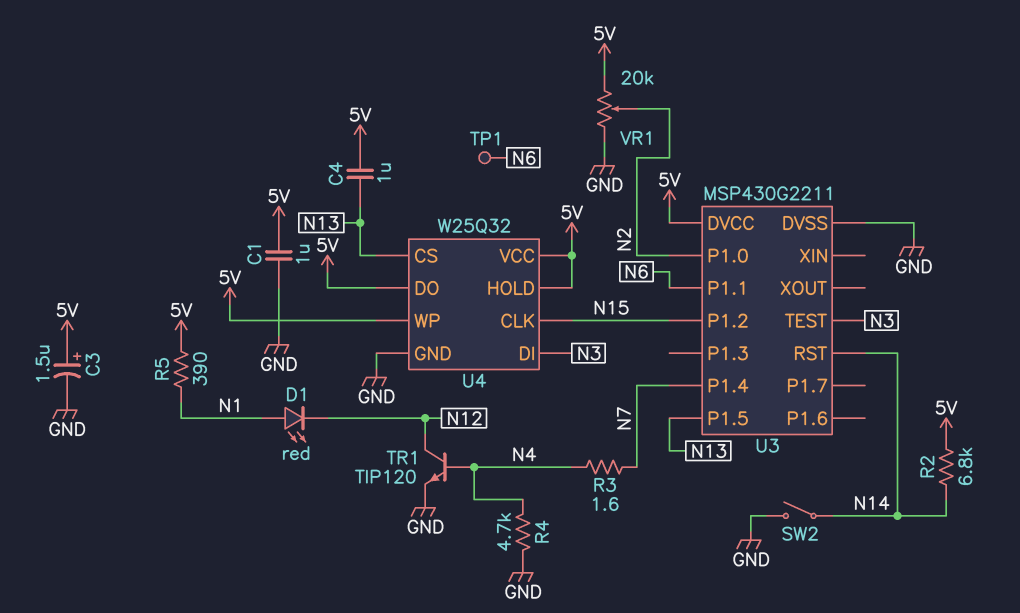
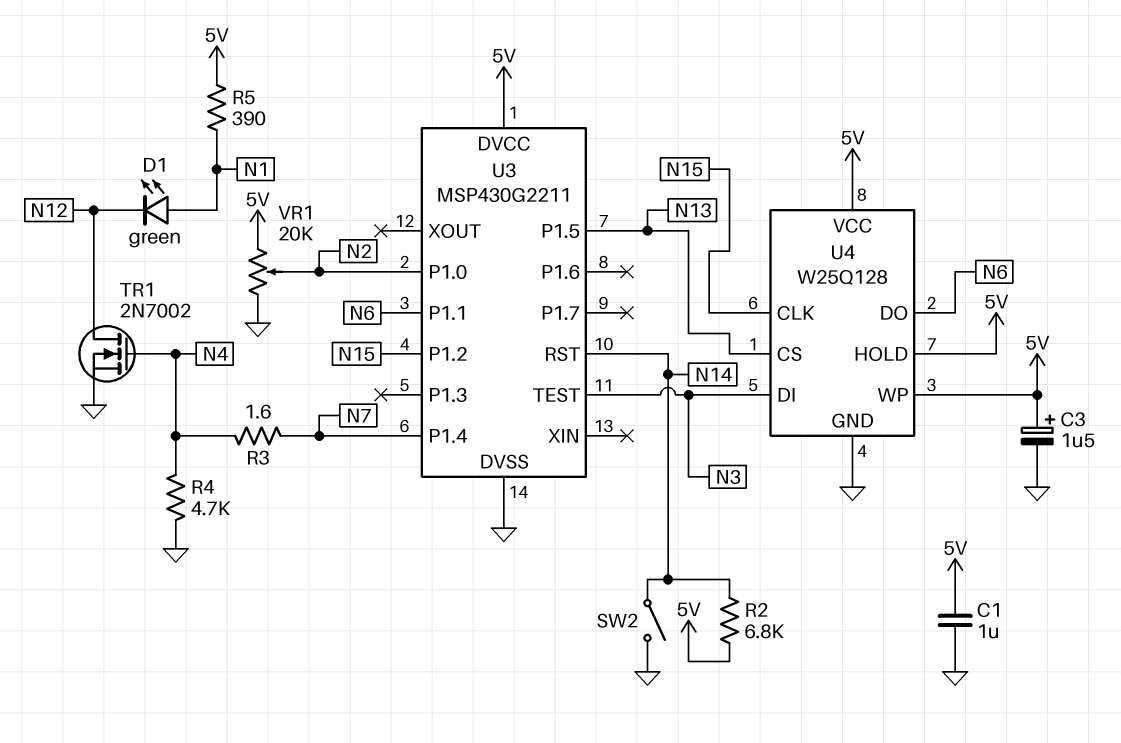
C4: 1uF (5V, N13) -> none
D1: LED red (A N1, K N12) -> LED green (A N1, K N12)
TP1: test point (N6) -> none
TR1: NPN TIP120 (B N4, C N12, E GND) -> NMOS 2N7002 (G N4, D N12, S GND)
U4: W25Q32 -> W25Q128
U4 pin DO: 5V -> N6

